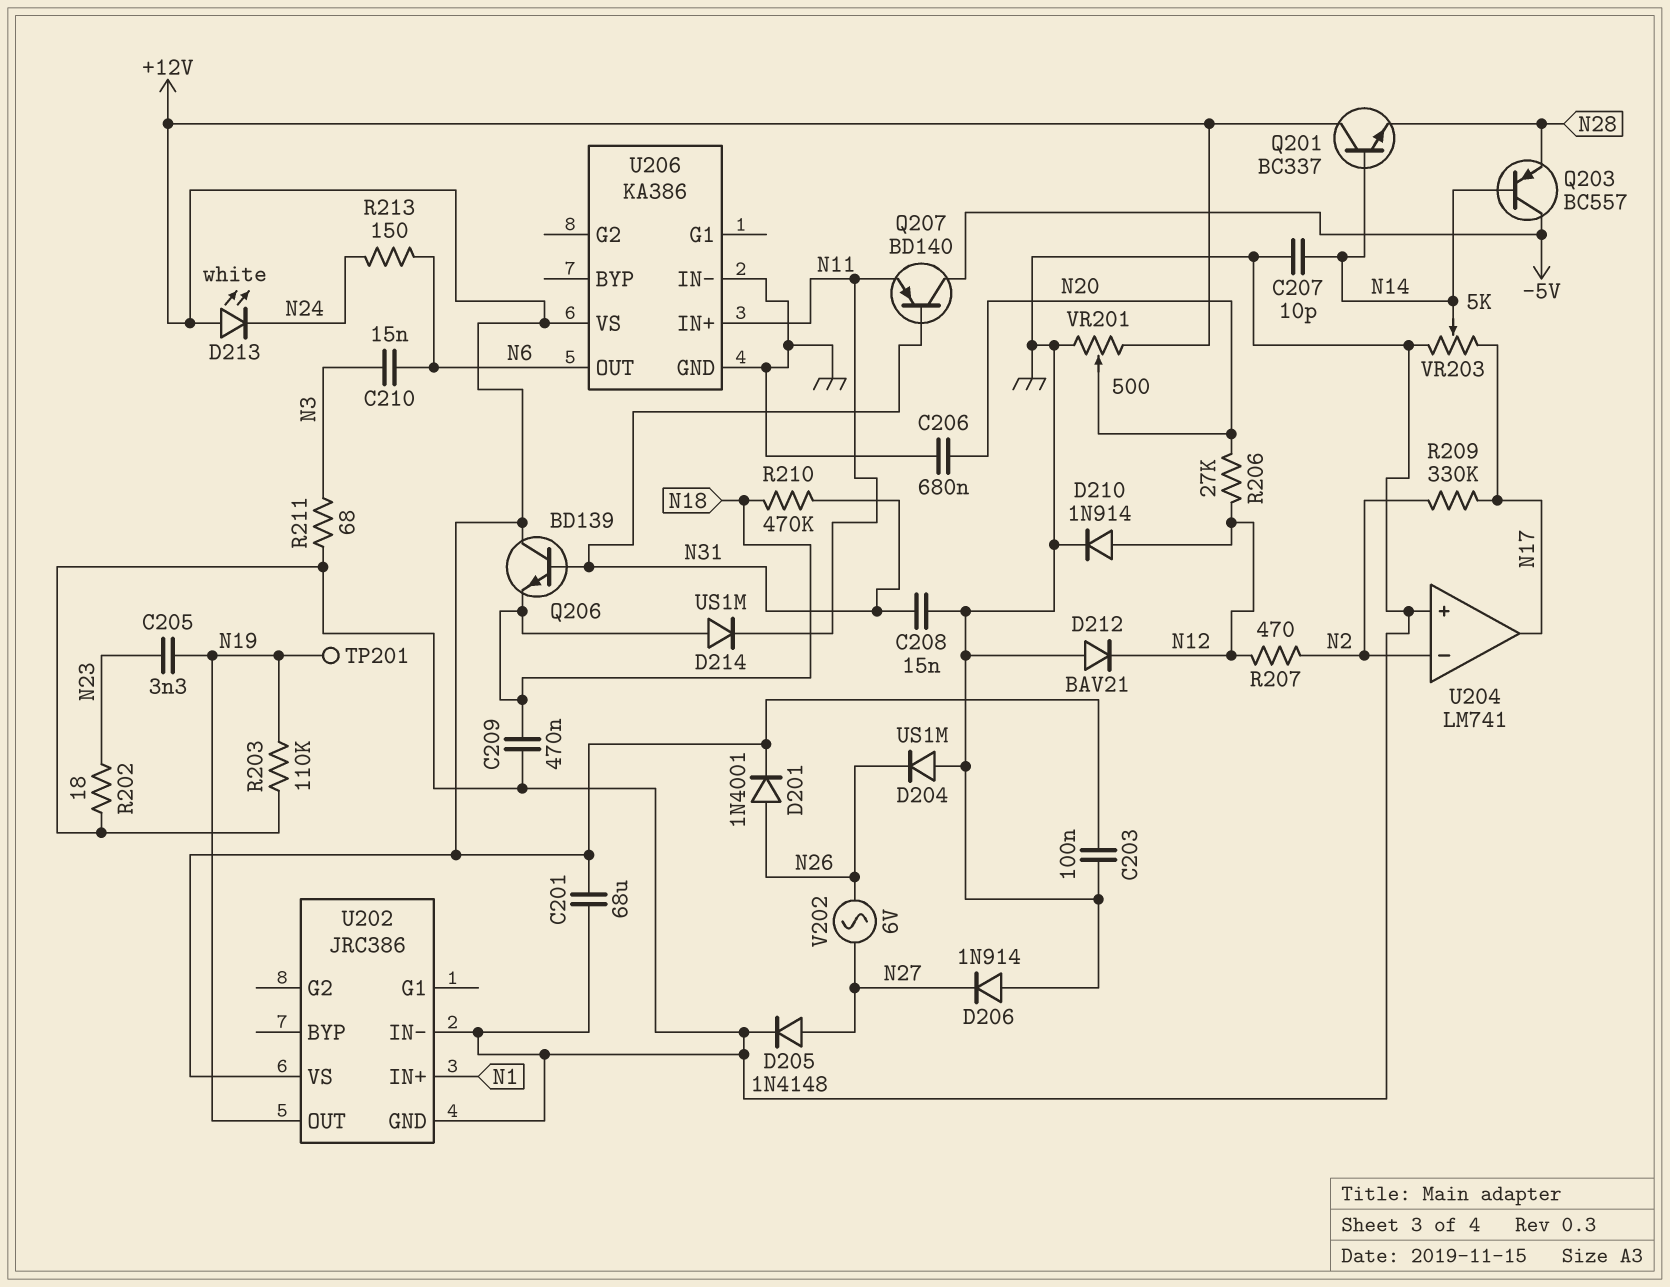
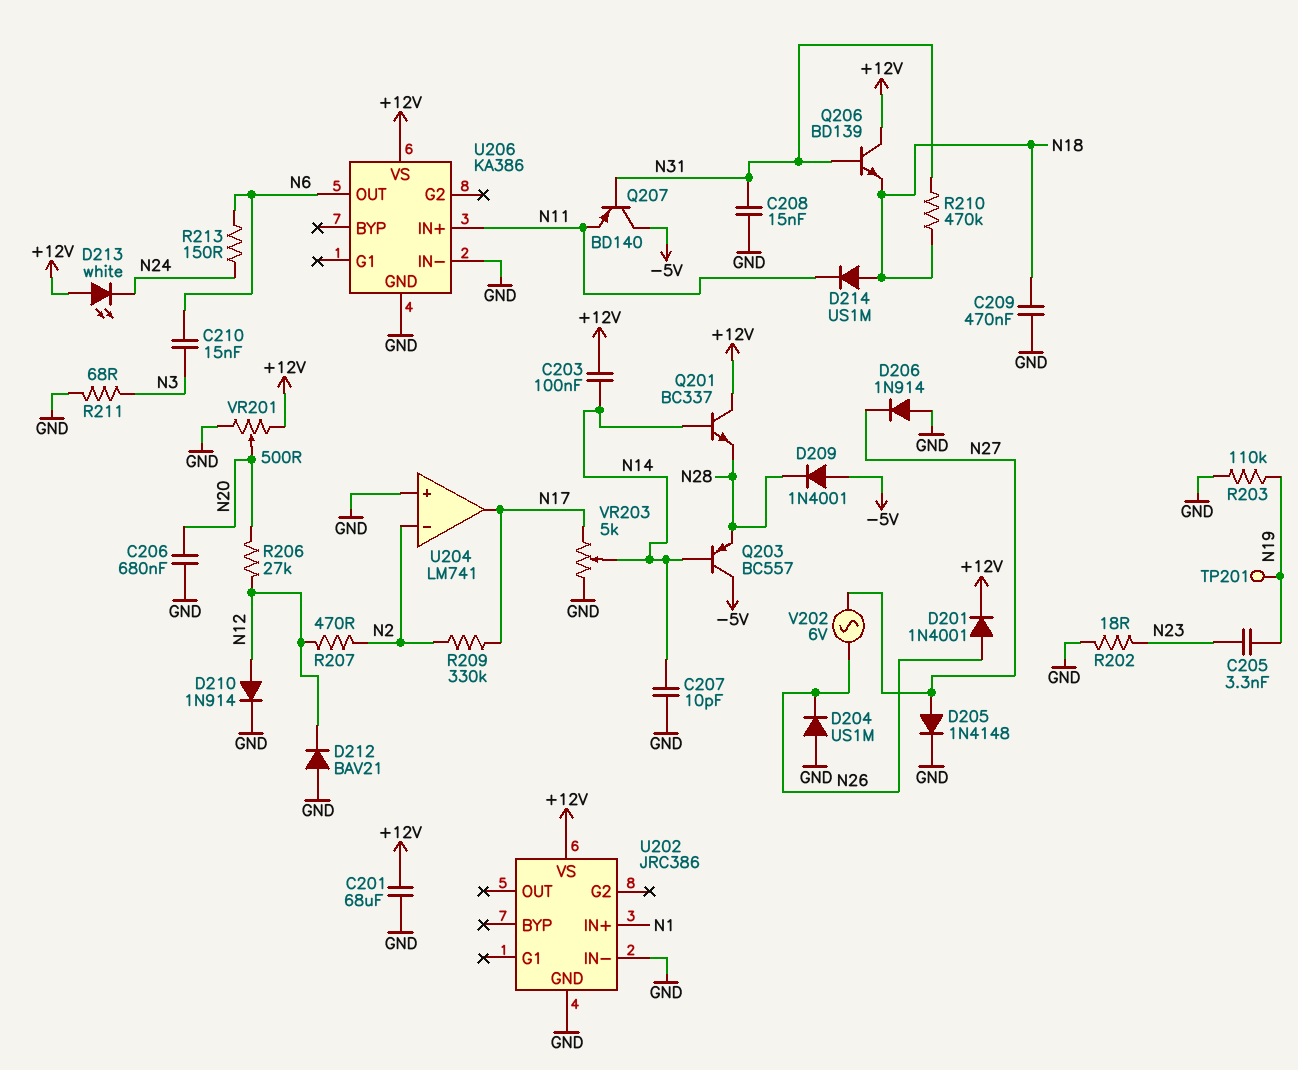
C203: 100nF (+12V, GND) -> 100nF (+12V, N14)
D209: none -> diode 1N4001 (A -5V, K N28)
U202 pin OUT: N19 -> none

